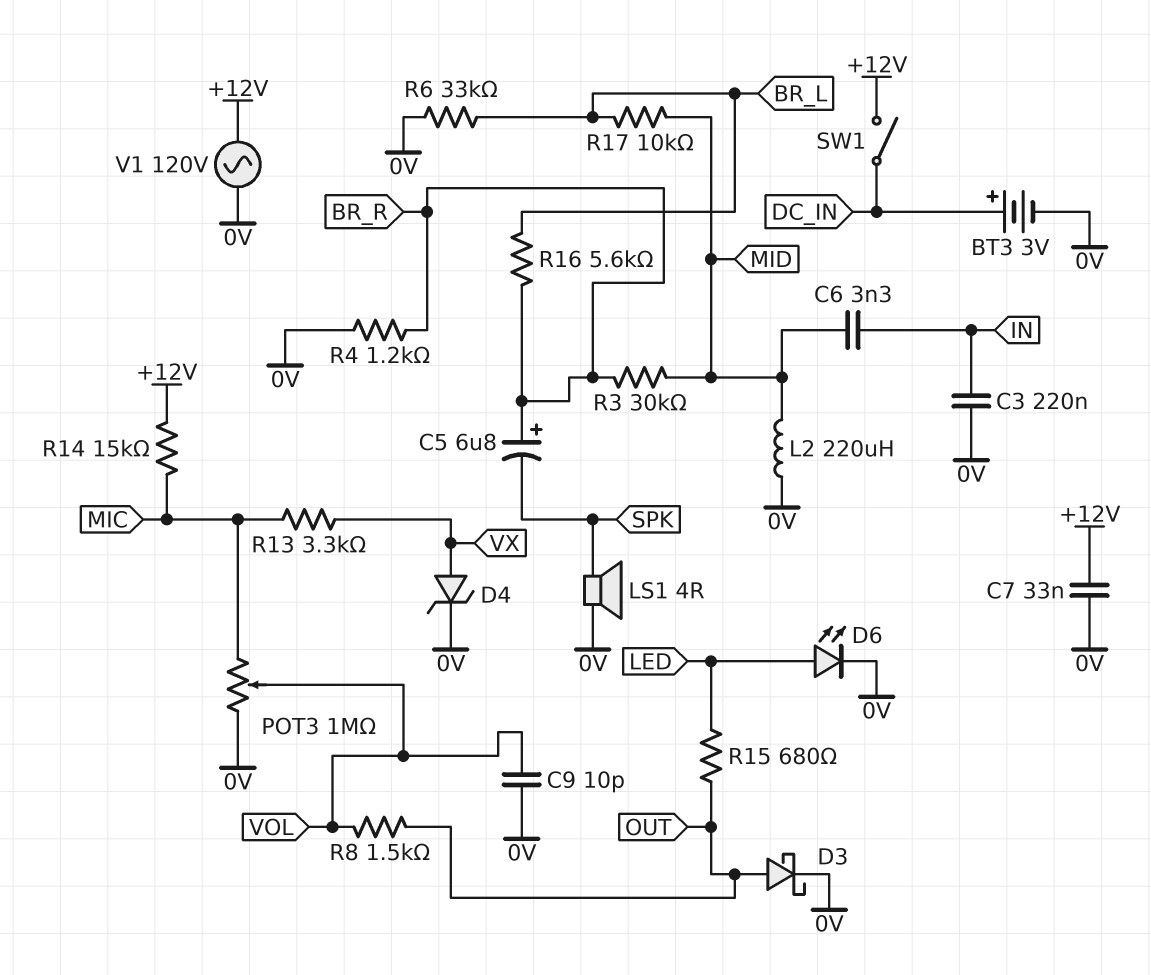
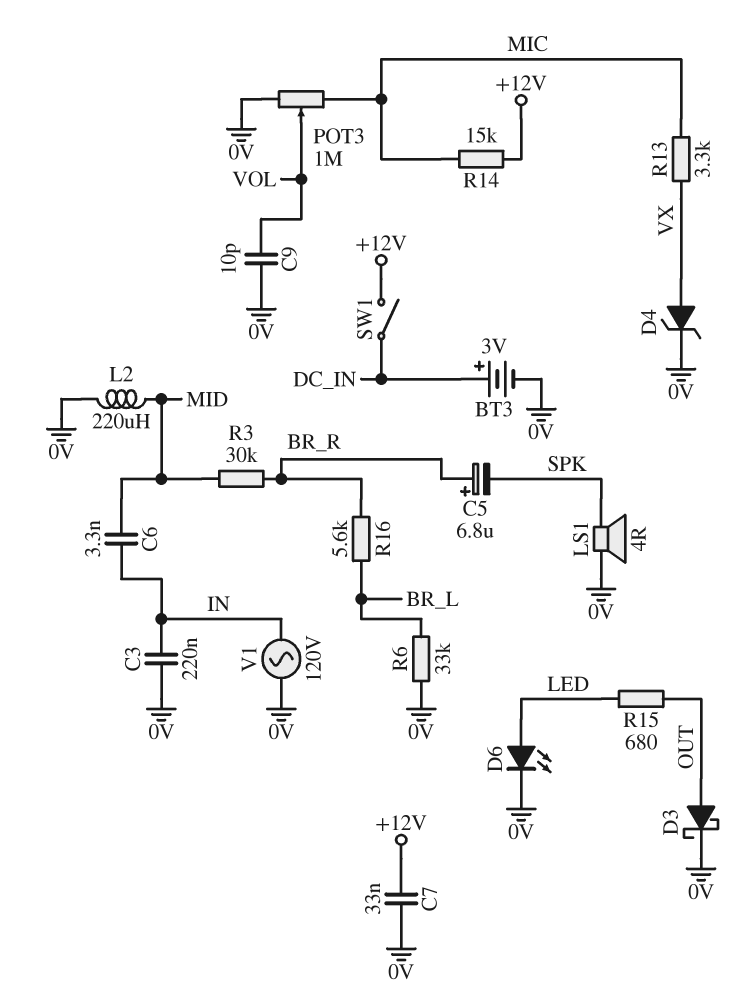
R4: 1.2k (0V, BR_R) -> none
R8: 1.5k (OUT, VOL) -> none
R17: 10k (BR_L, MID) -> none
V1: AC 120V (+12V, 0V) -> AC 120V (0V, IN)

